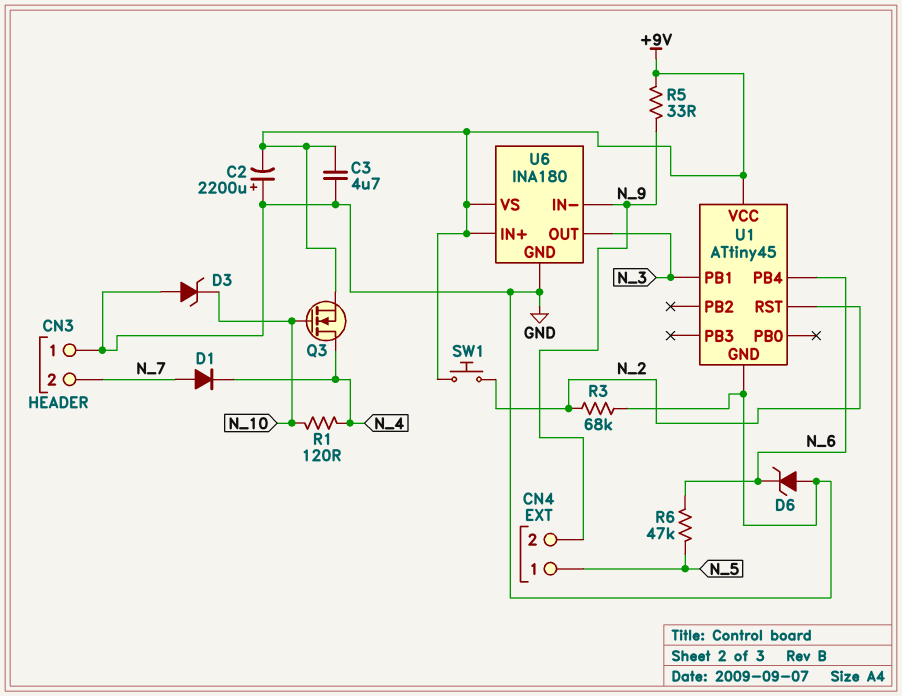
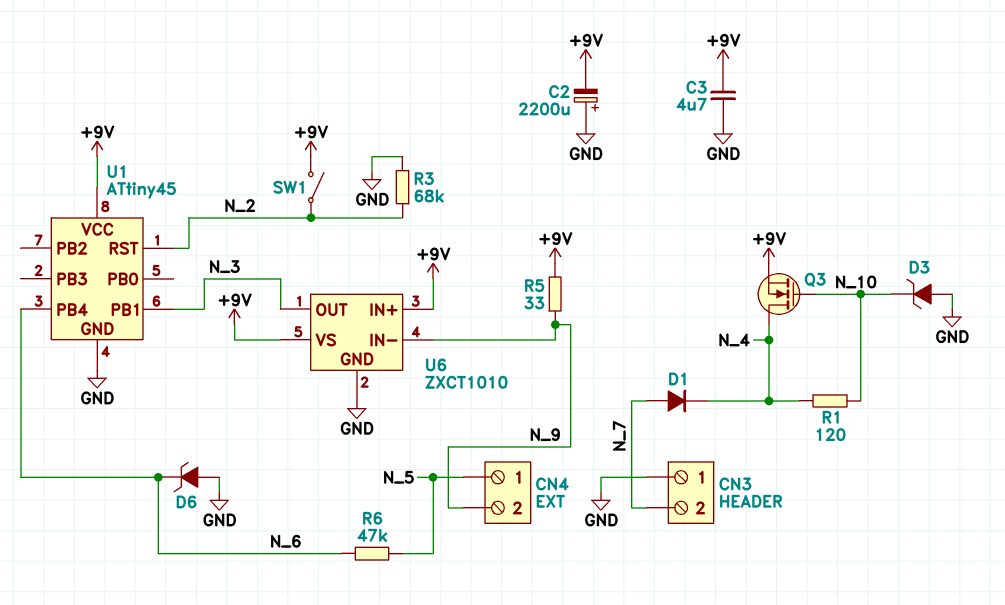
SW1: button (+9V, N_2) -> switch (+9V, N_2)
U6: INA180 -> ZXCT1010

